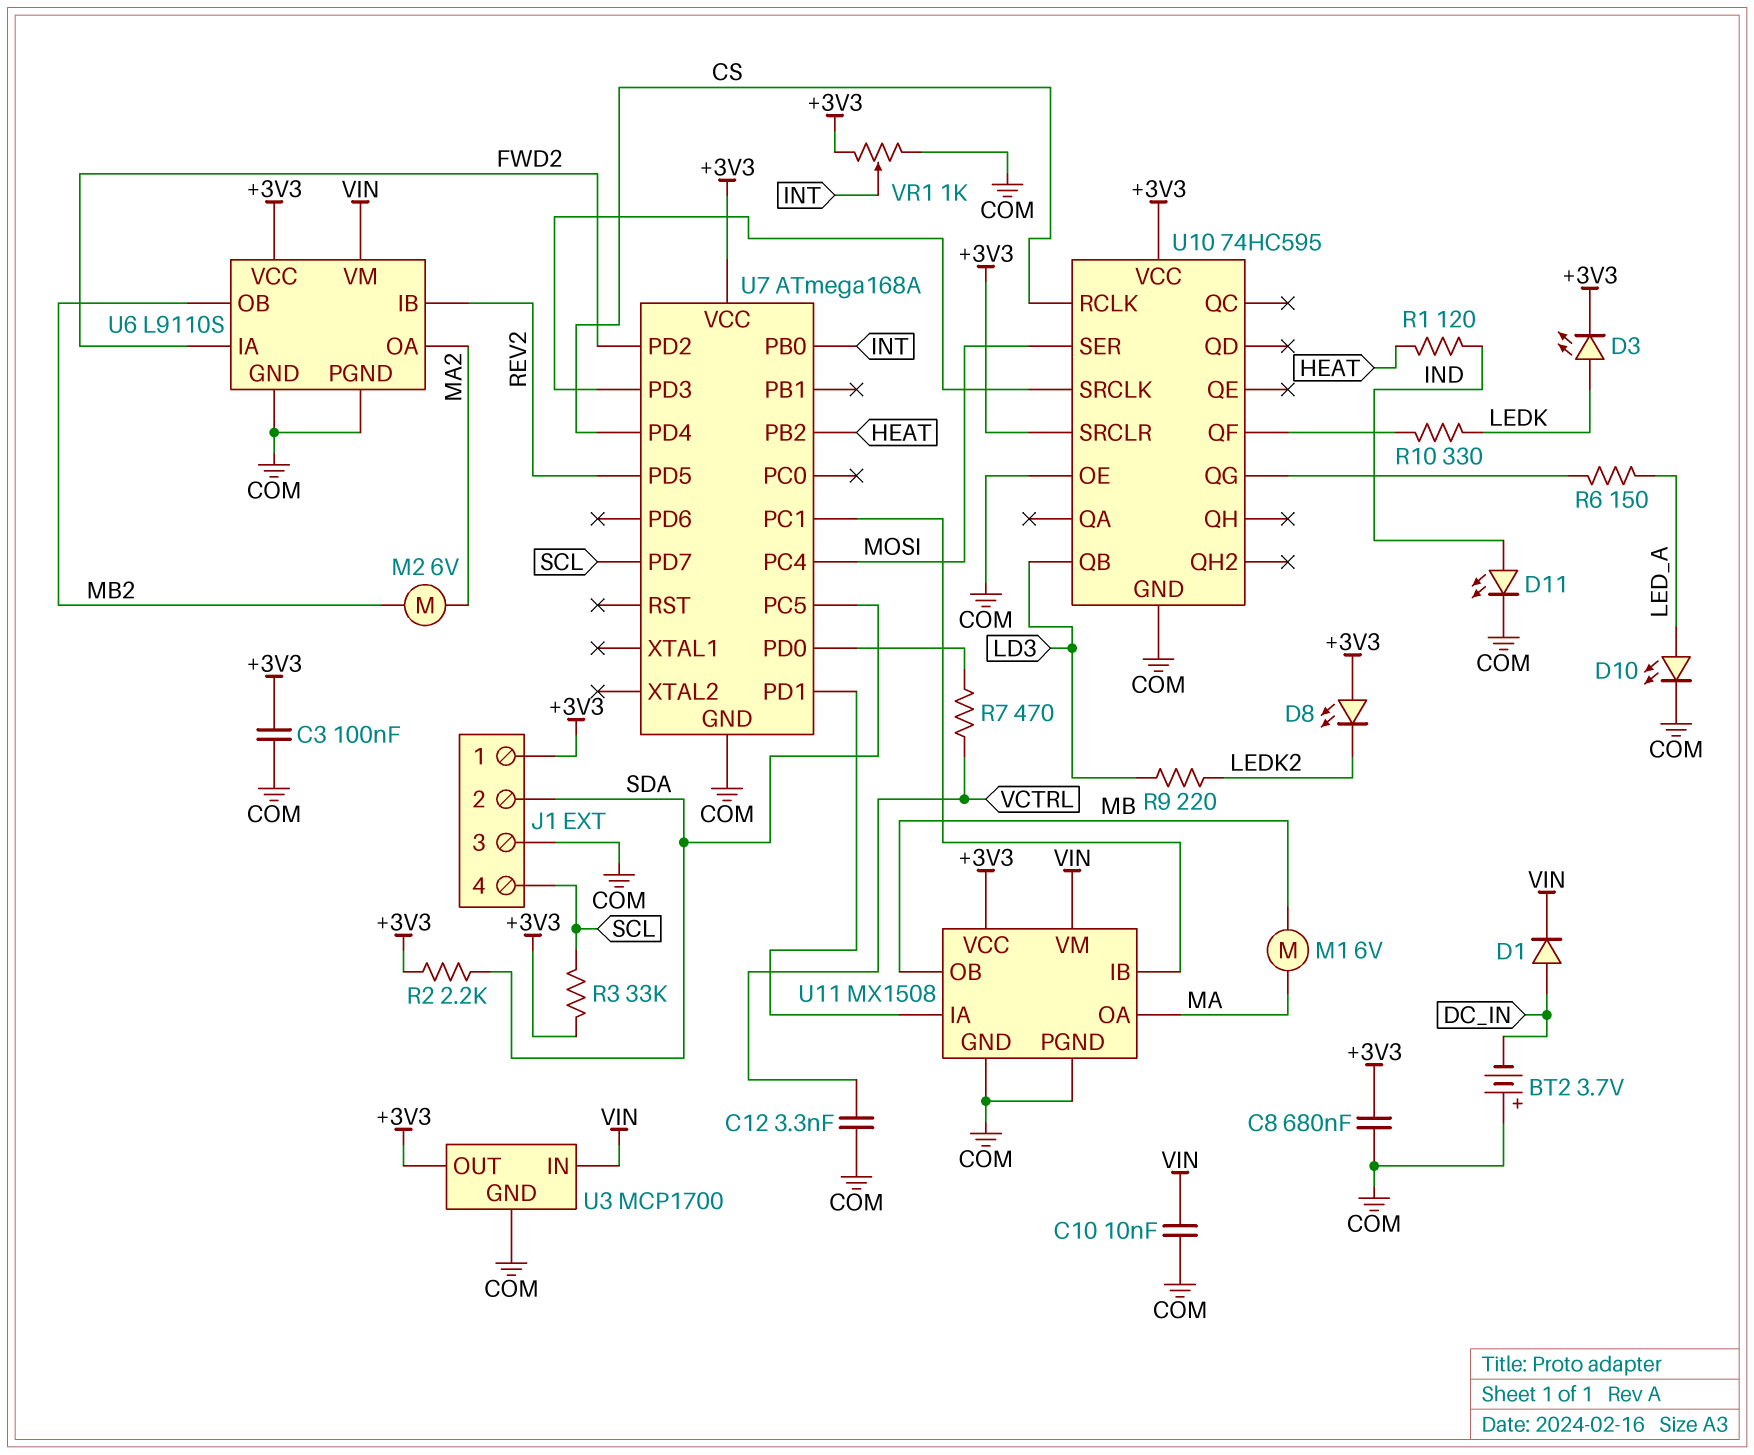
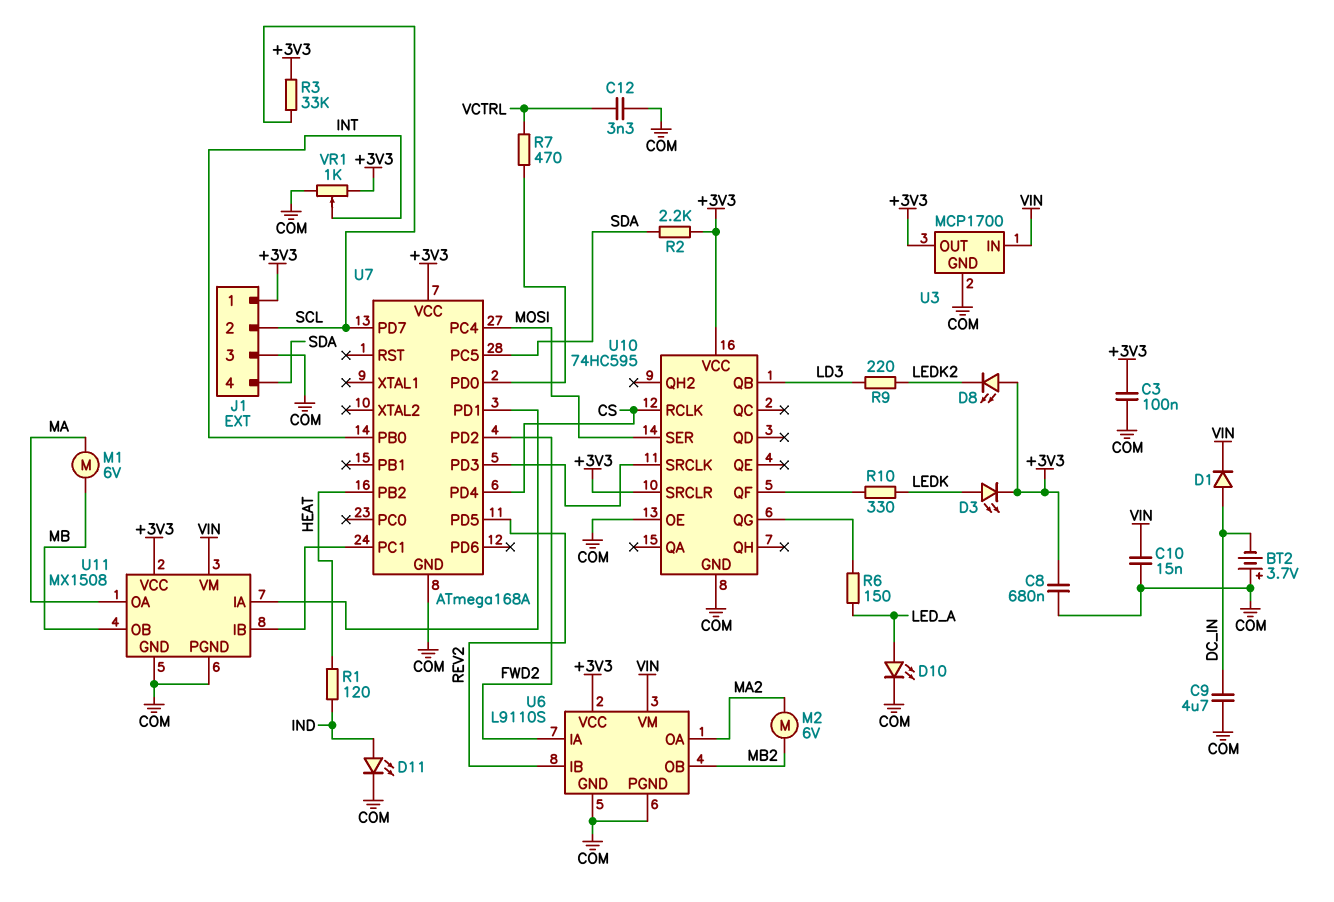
C9: none -> 4.7uF (COM, DC_IN)
C10: 10nF (COM, VIN) -> 15nF (COM, VIN)
J1 pin 2: SDA -> SCL
J1 pin 4: SCL -> SDA

